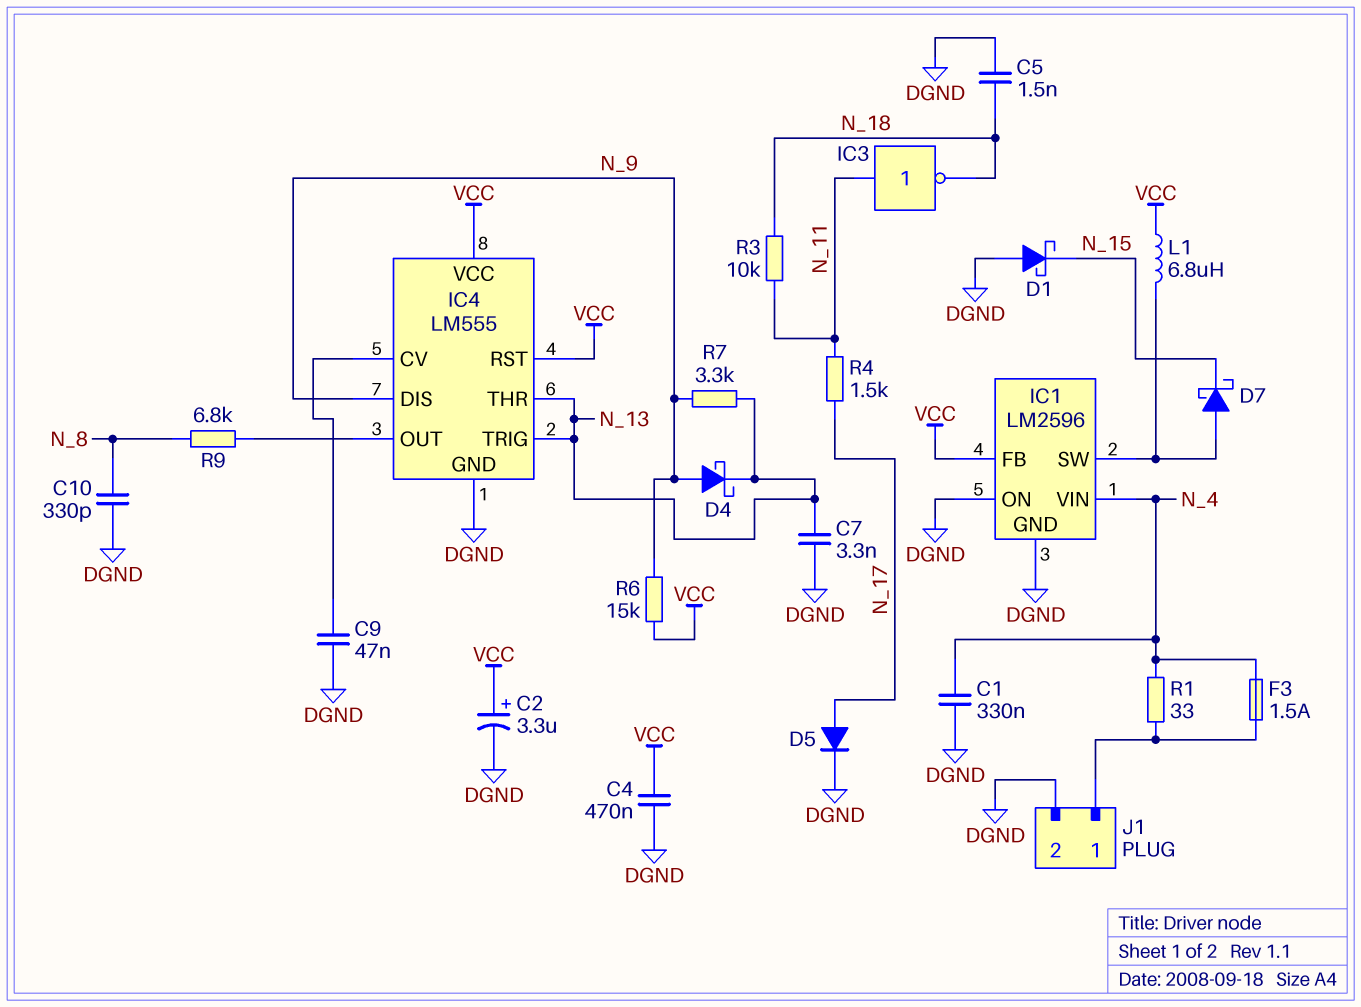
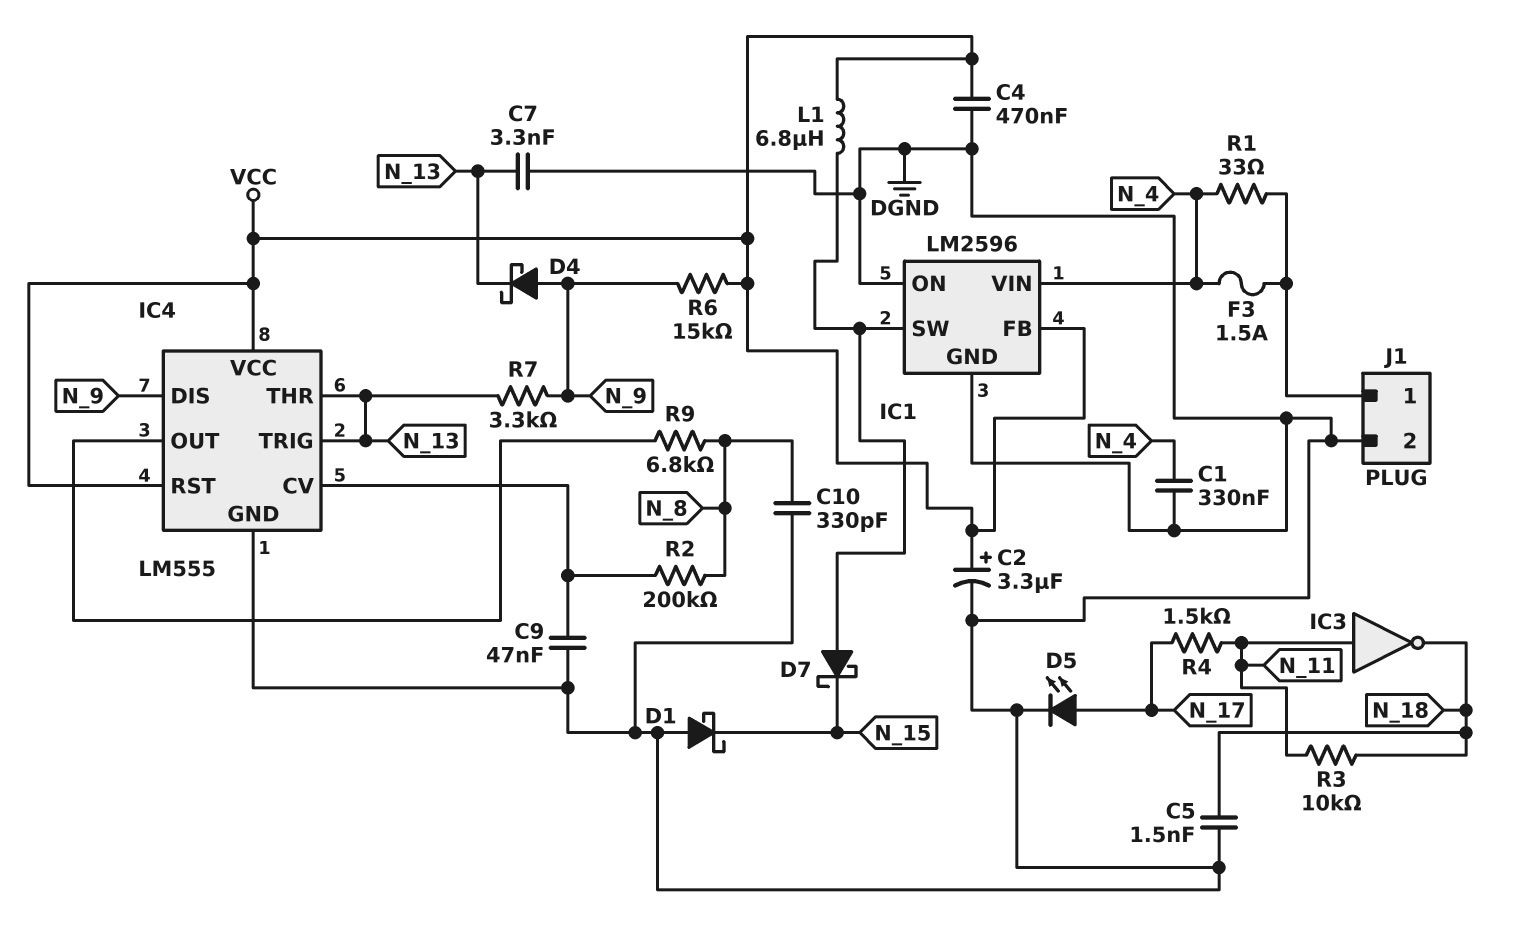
D5: diode (A N_17, K DGND) -> LED (A N_17, K DGND)
R2: none -> 200k (IC4/CV, N_8)

